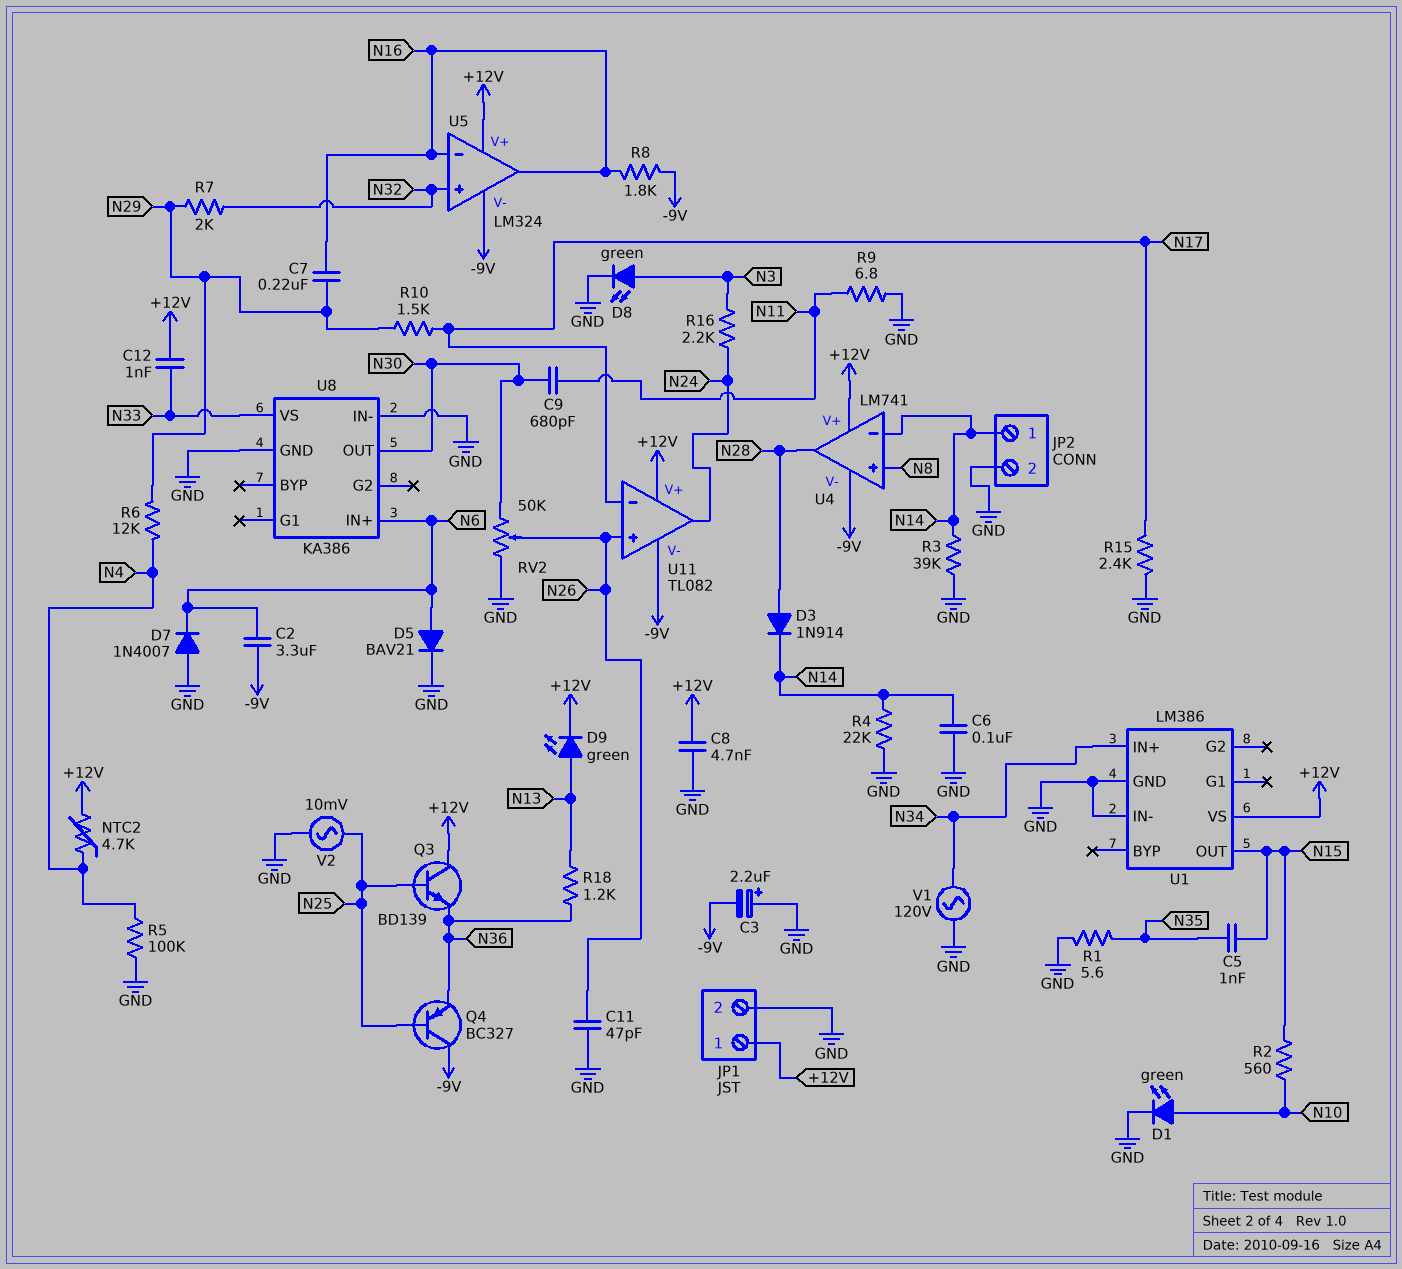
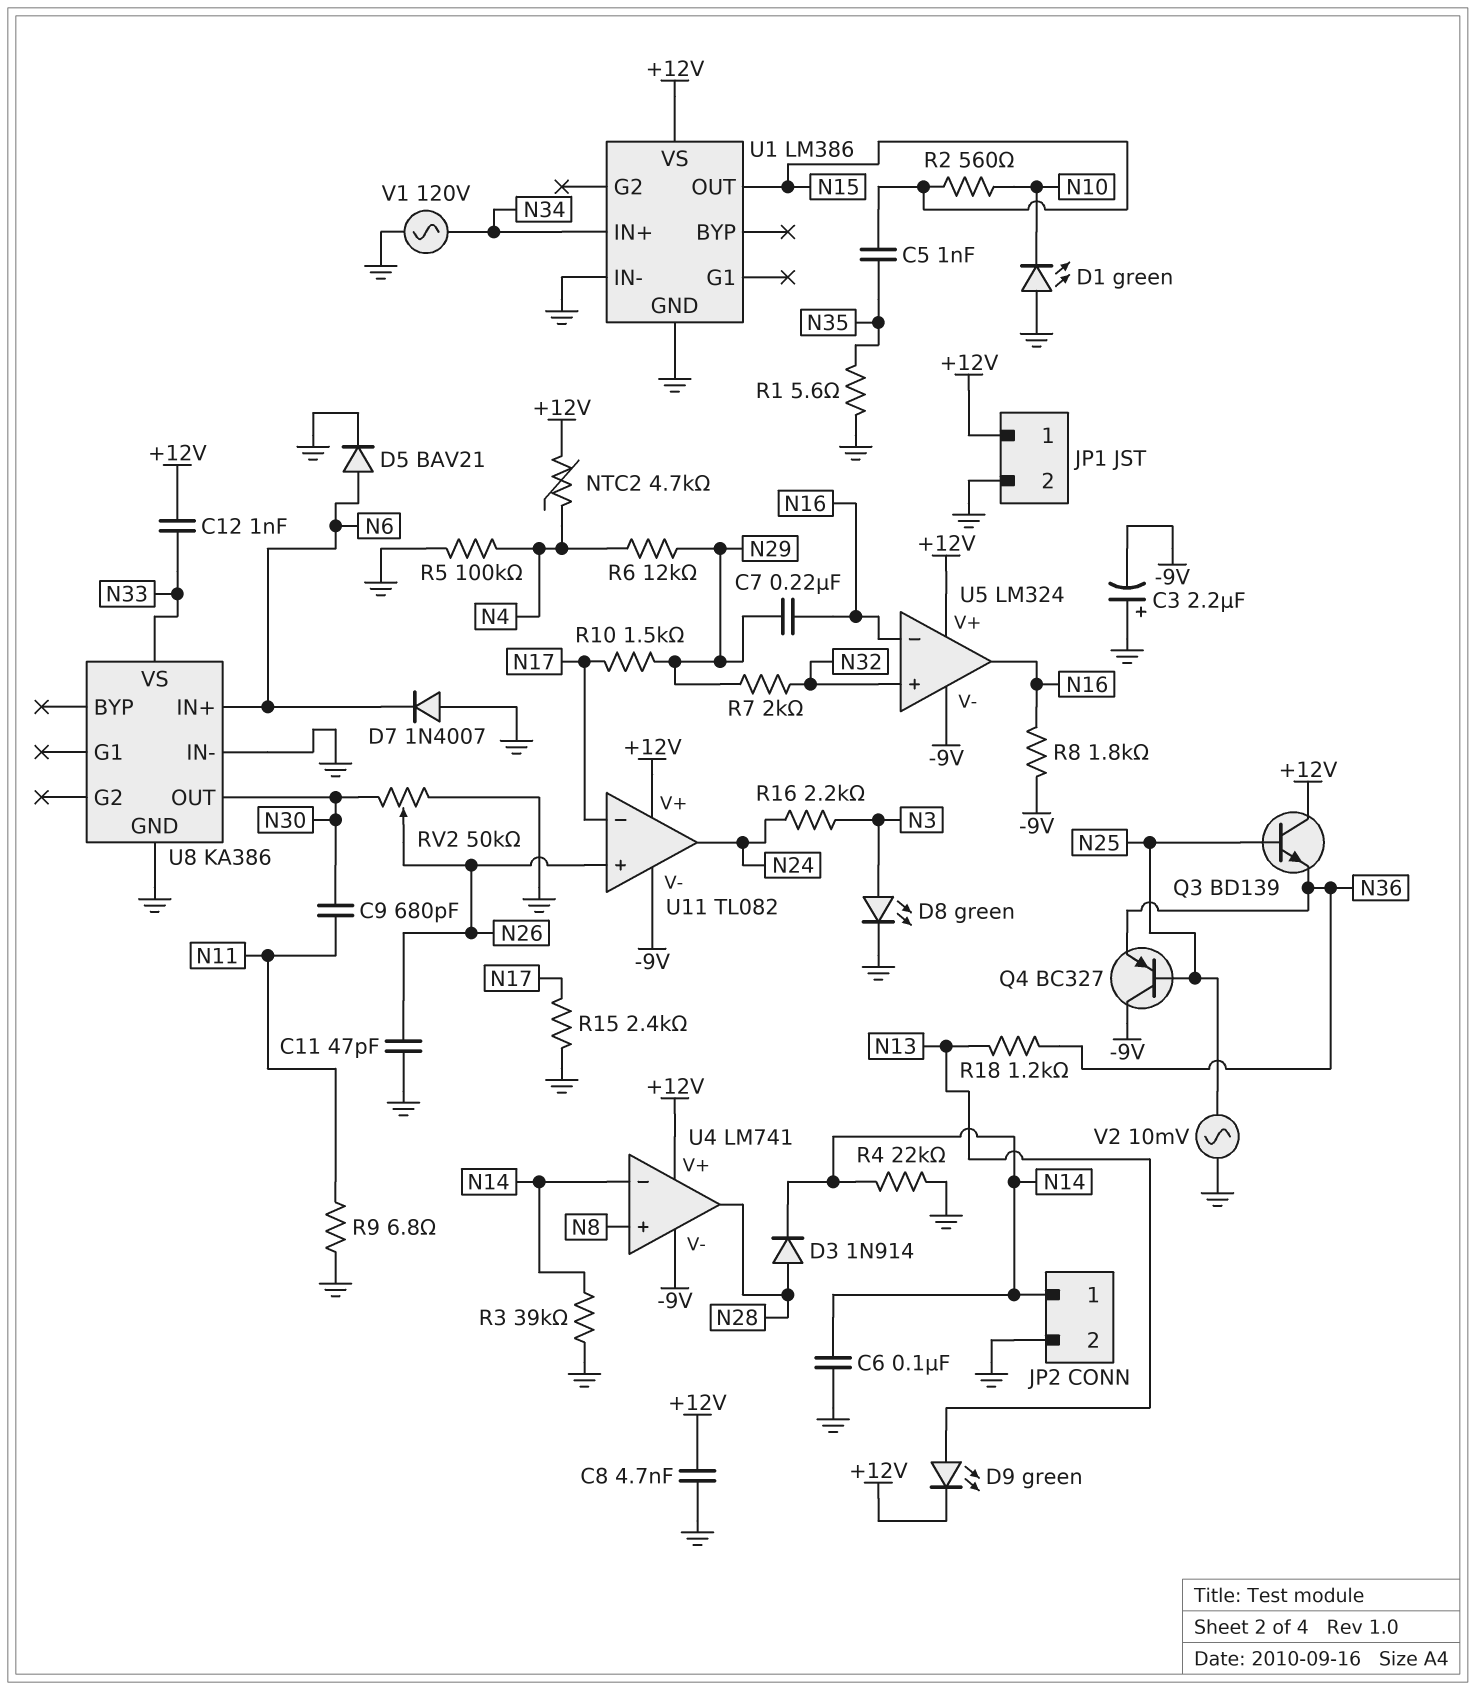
C2: 3.3uF (-9V, N6) -> none
D1: LED green (A N10, K GND) -> LED green (A GND, K N10)

